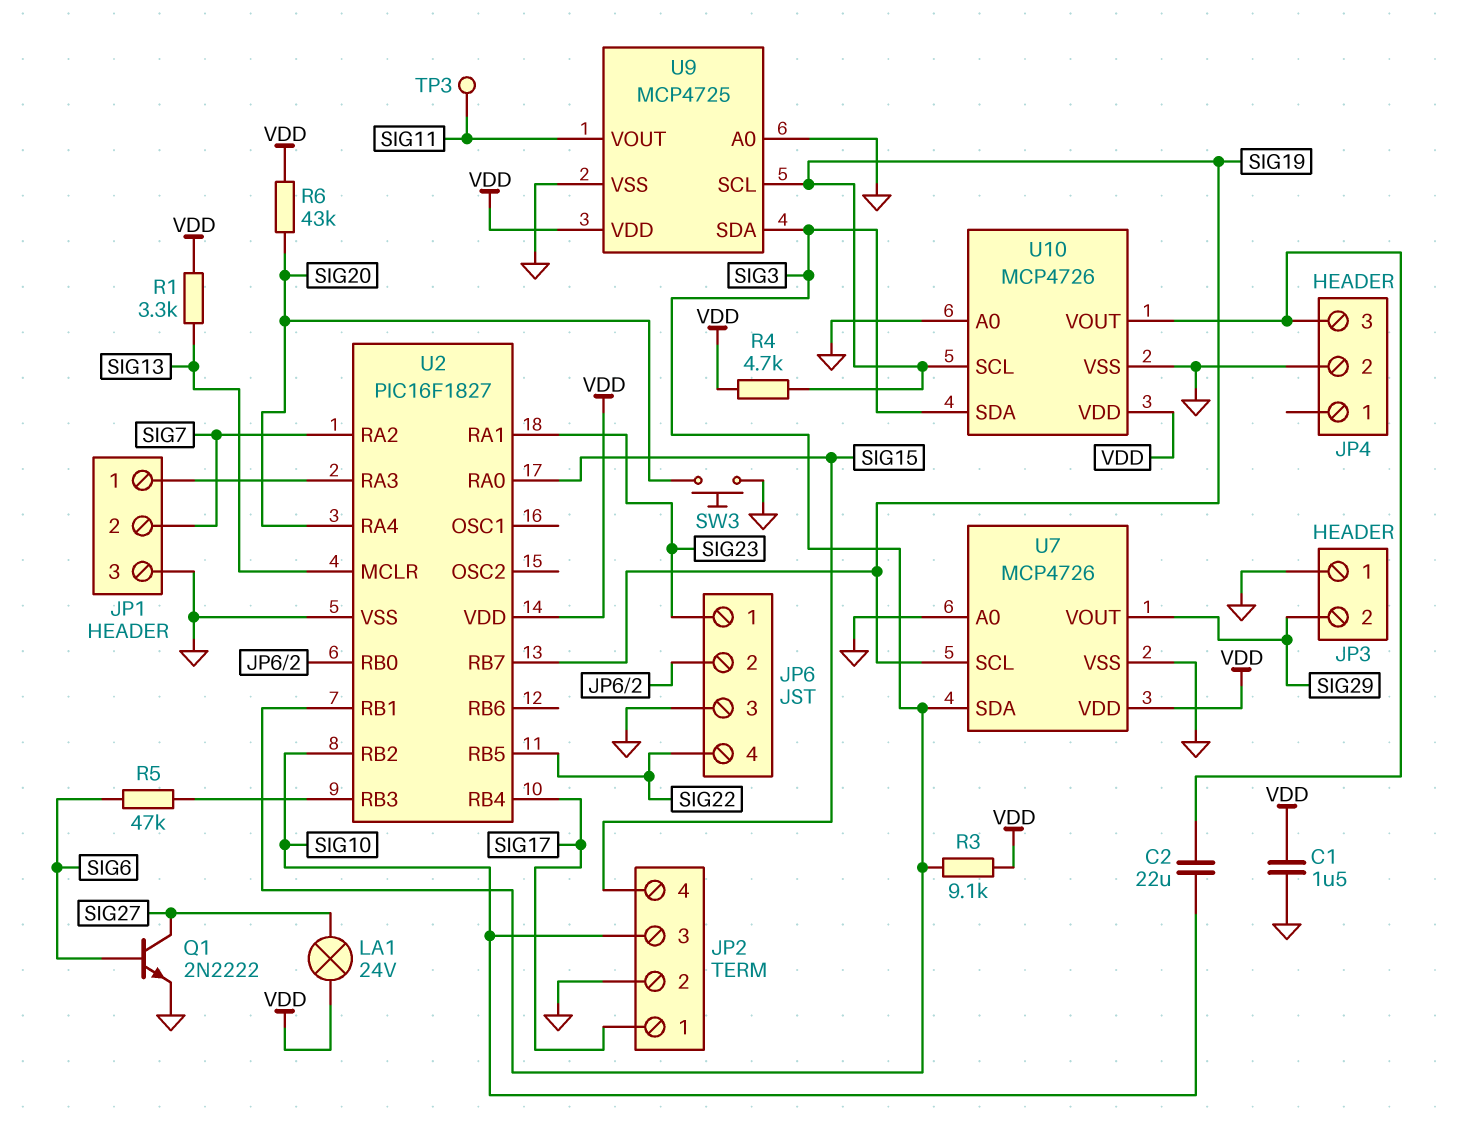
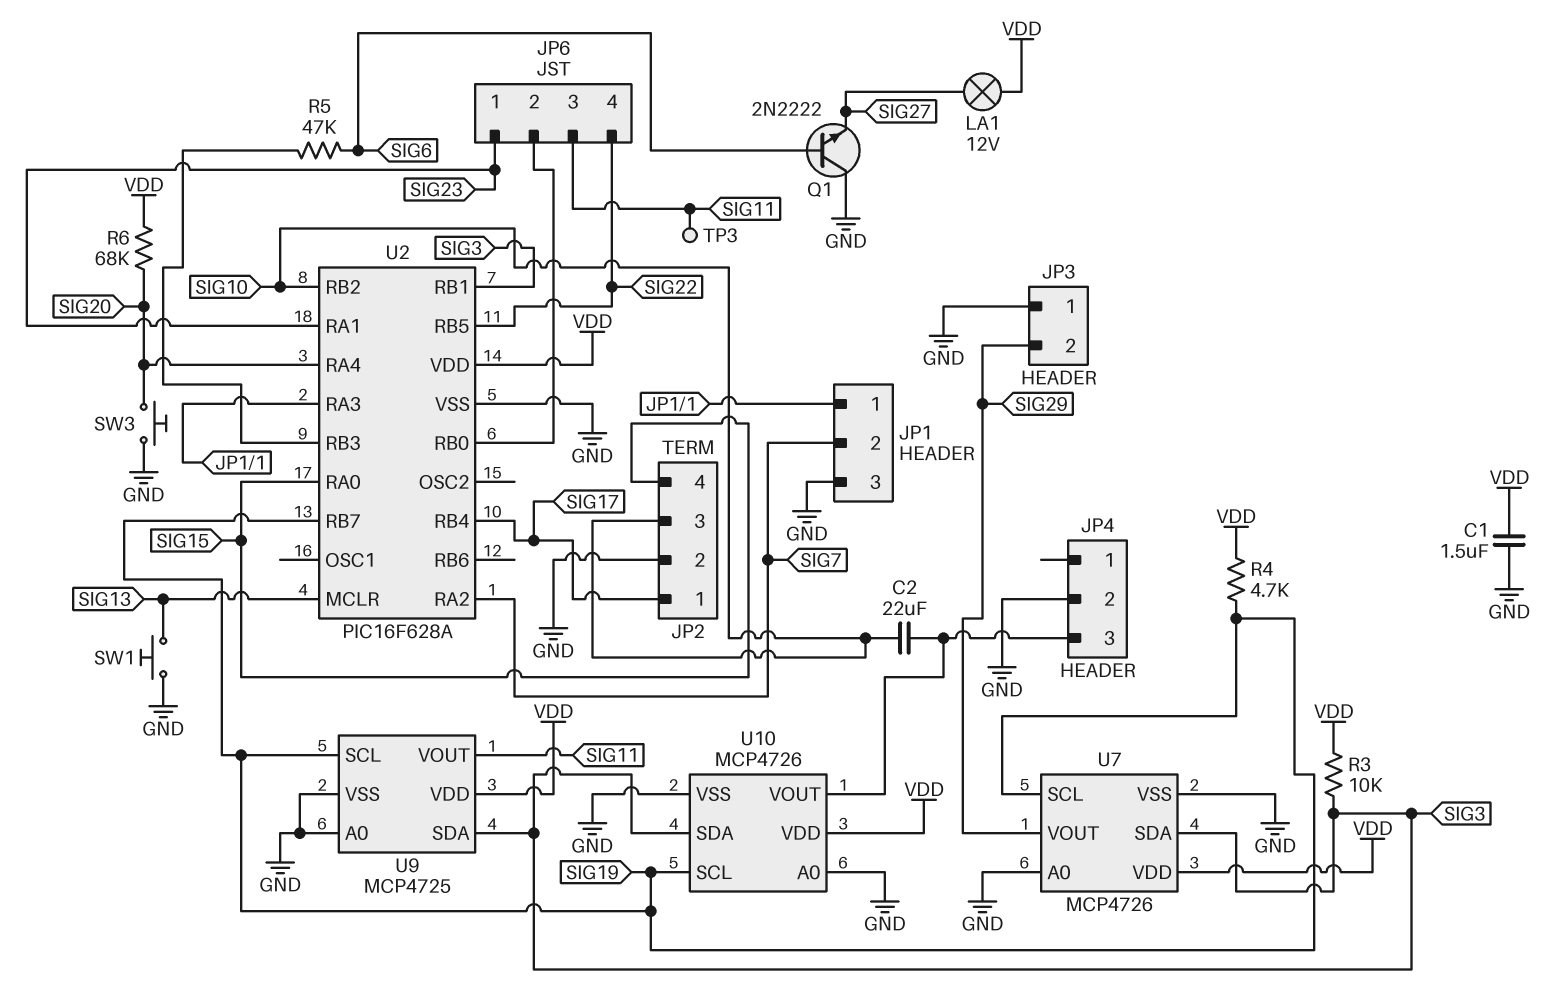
JP6 pin 3: GND -> SIG11
LA1: lamp 24V (SIG27, VDD) -> lamp 12V (SIG27, VDD)
Q1: NPN 2N2222 (B SIG6, C SIG27, E GND) -> NPN 2N2222 (B SIG6, C GND, E SIG27)
R1: 3.3k (SIG13, VDD) -> none
R3: 9.1k (SIG3, VDD) -> 10k (SIG3, VDD)
R6: 43k (SIG20, VDD) -> 68k (SIG20, VDD)
SW1: none -> button (GND, SIG13)
U2: PIC16F1827 -> PIC16F628A

